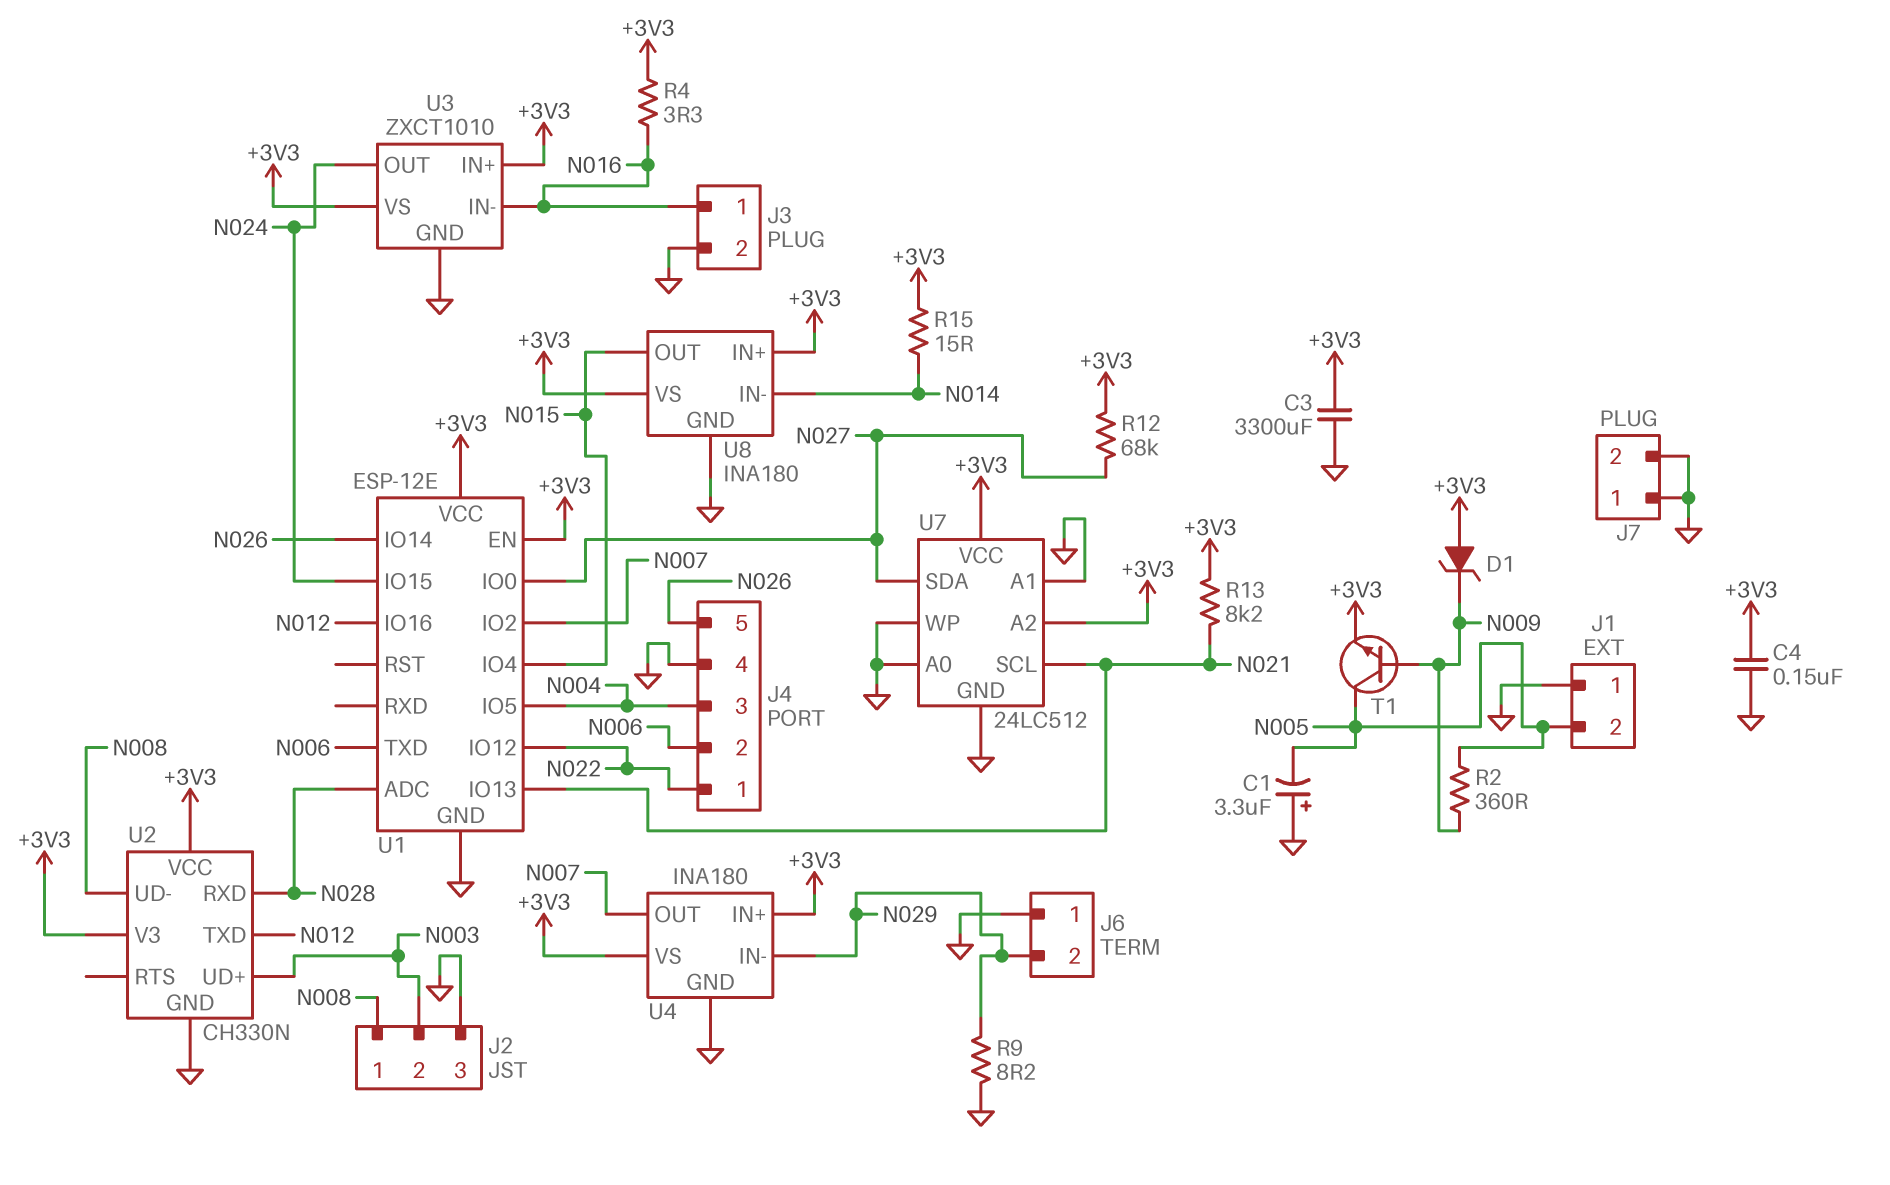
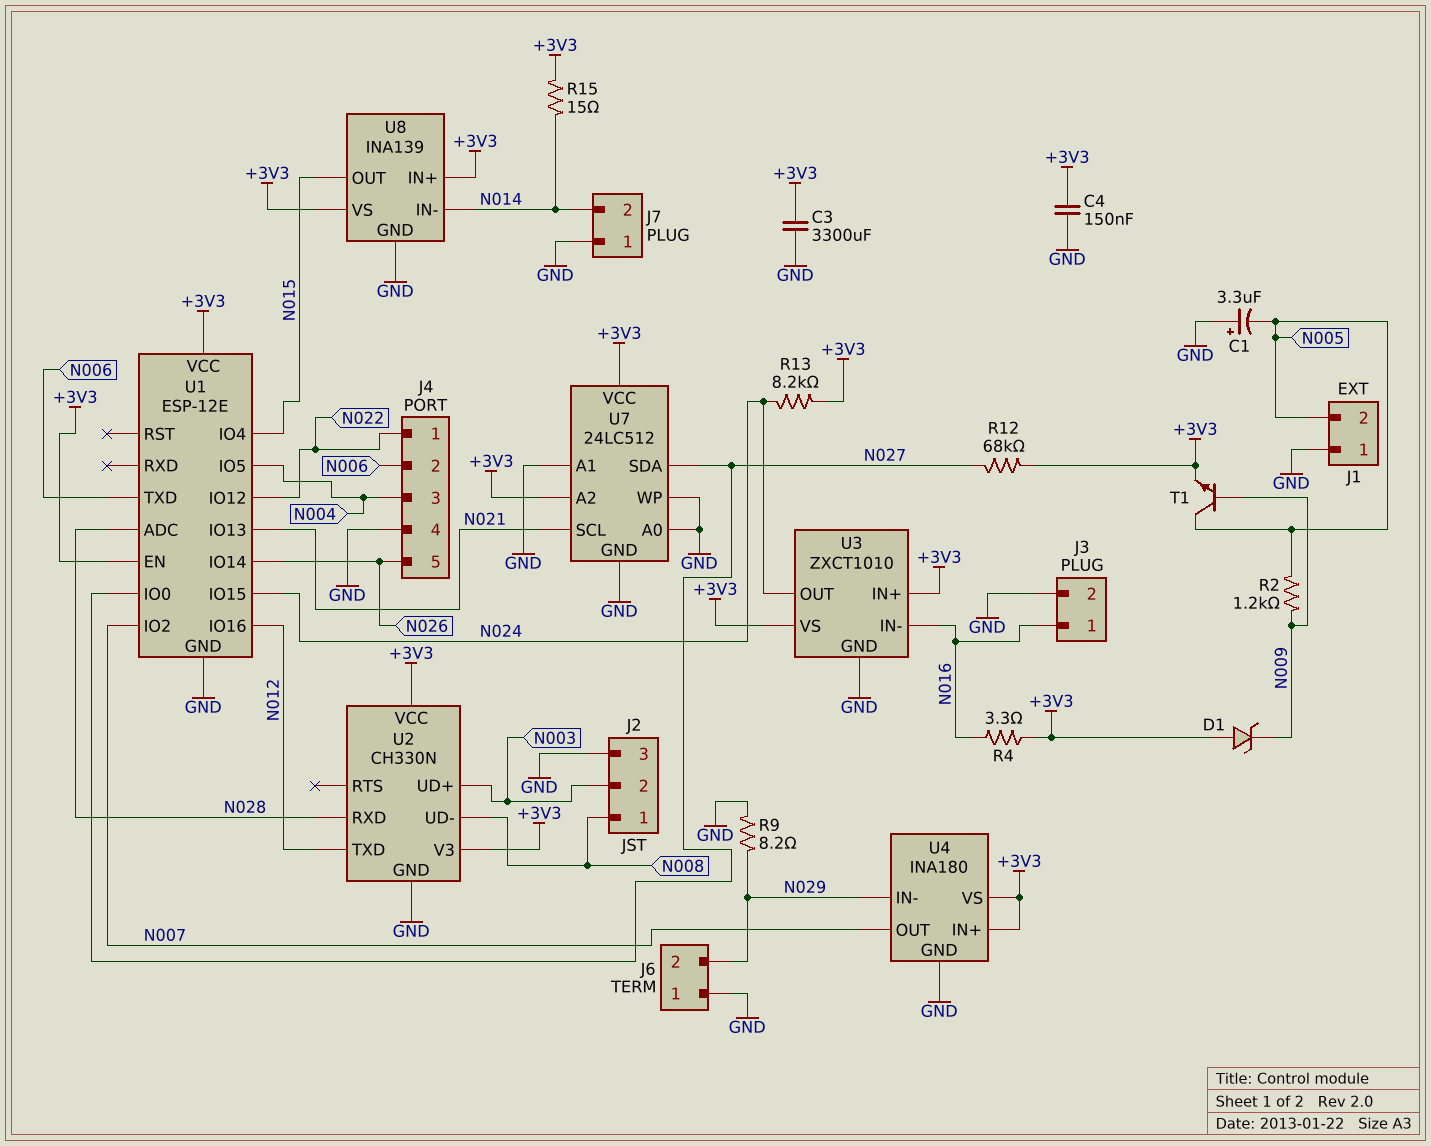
J7 pin 2: GND -> N014
R2: 360 (N005, N009) -> 1.2k (N005, N009)
R13: 8.2k (+3V3, N021) -> 8.2k (+3V3, N024)
U8: INA180 -> INA139

